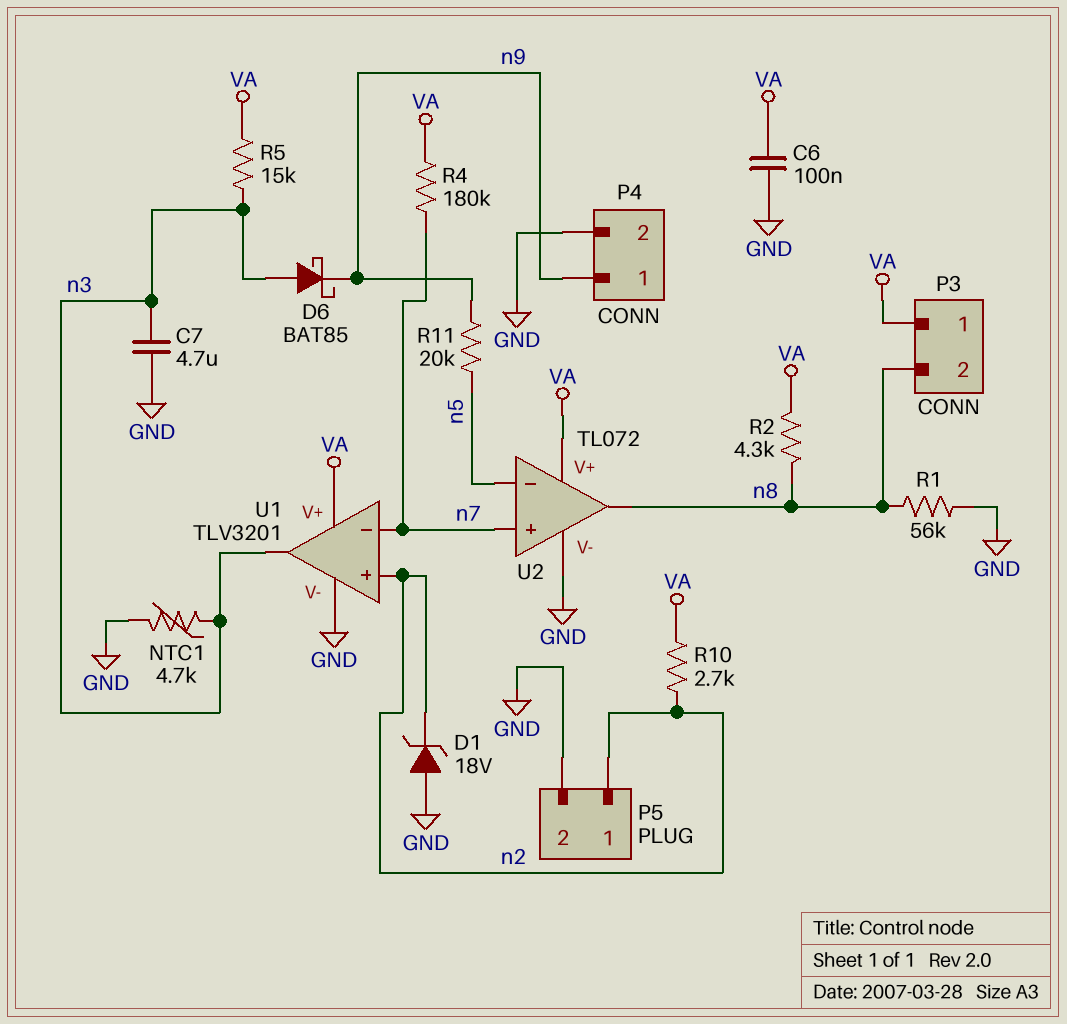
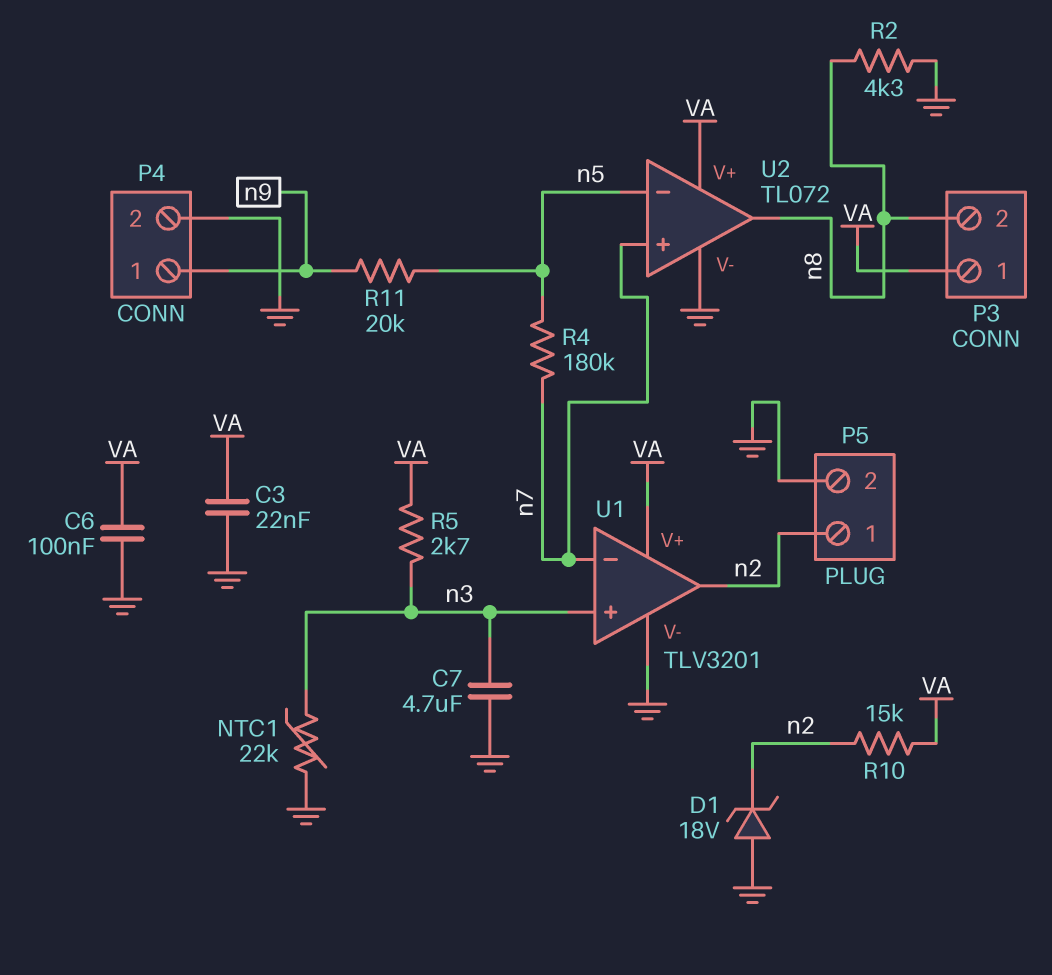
C3: none -> 22nF (GND, VA)
D6: schottky BAT85 (A n3, K n9) -> none
NTC1: 4.7k (GND, n3) -> 22k (GND, n3)
R1: 56k (GND, n8) -> none
R2: 4.3k (VA, n8) -> 4.3k (GND, n8)
R4: 180k (VA, n7) -> 180k (n5, n7)
R5: 15k (VA, n3) -> 2.7k (VA, n3)
R10: 2.7k (VA, n2) -> 15k (VA, n2)
U1 pin in+: n2 -> n3
U1 pin out: n3 -> n2

